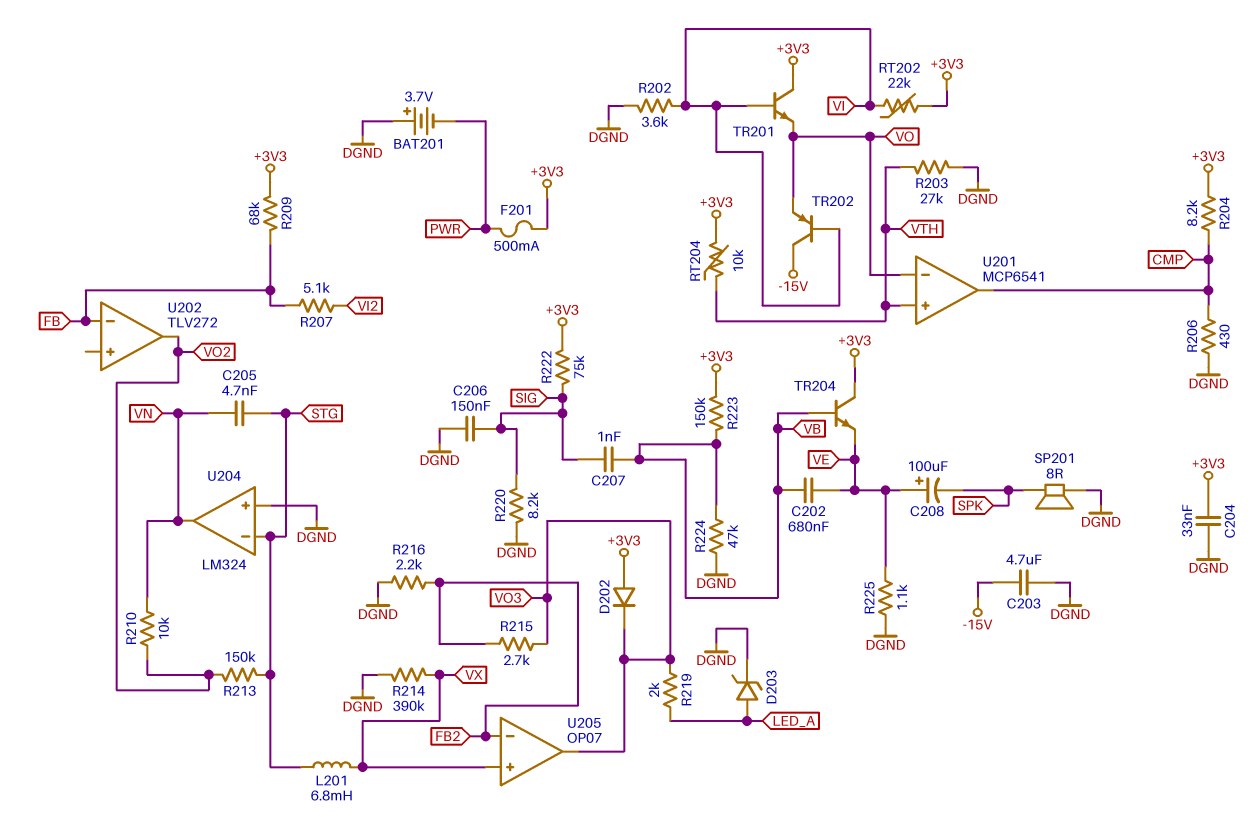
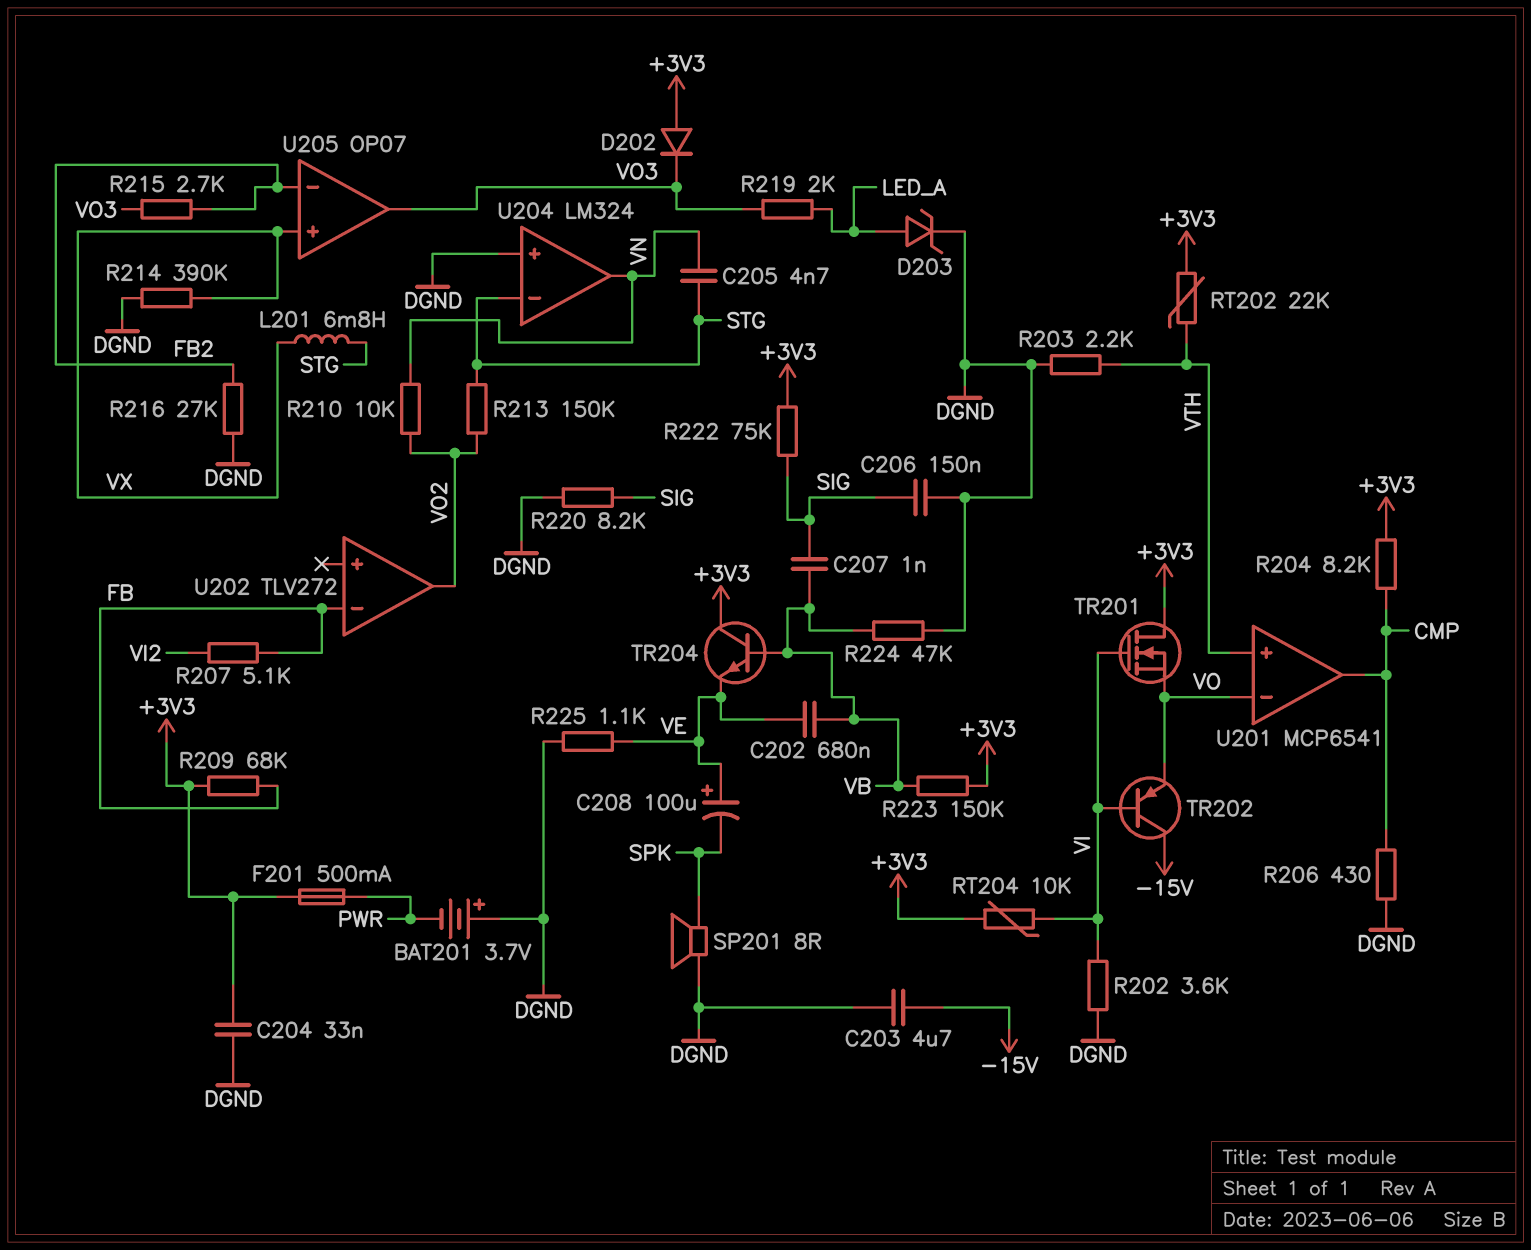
R203: 27k (DGND, VTH) -> 2.2k (DGND, VTH)
R216: 2.2k (DGND, FB2) -> 27k (DGND, FB2)
RT202: 22k (+3V3, VI) -> 22k (+3V3, VTH)
RT204: 10k (+3V3, VTH) -> 10k (+3V3, VI)
TR201: NPN (B VI, C +3V3, E VO) -> NMOS (G VI, D +3V3, S VO)

